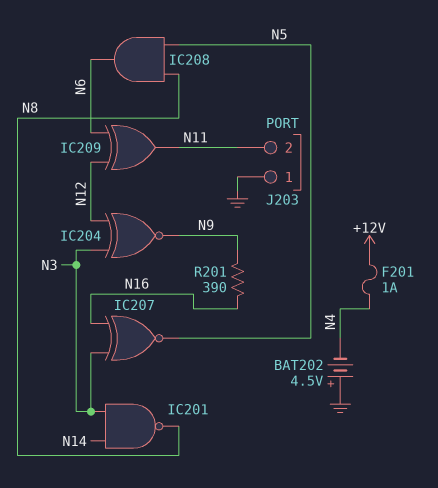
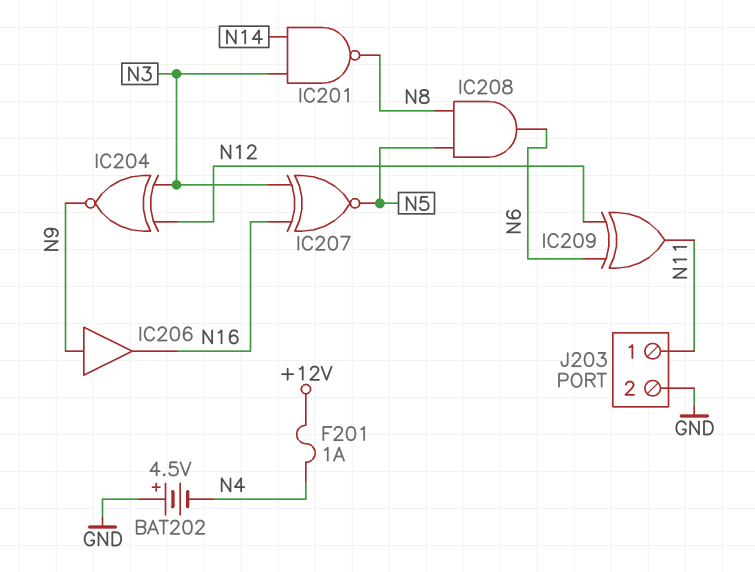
IC206: none -> buffer (in N9, out N16)
J203 pin 1: GND -> N11
J203 pin 2: N11 -> GND
R201: 390 (N9, N16) -> none

